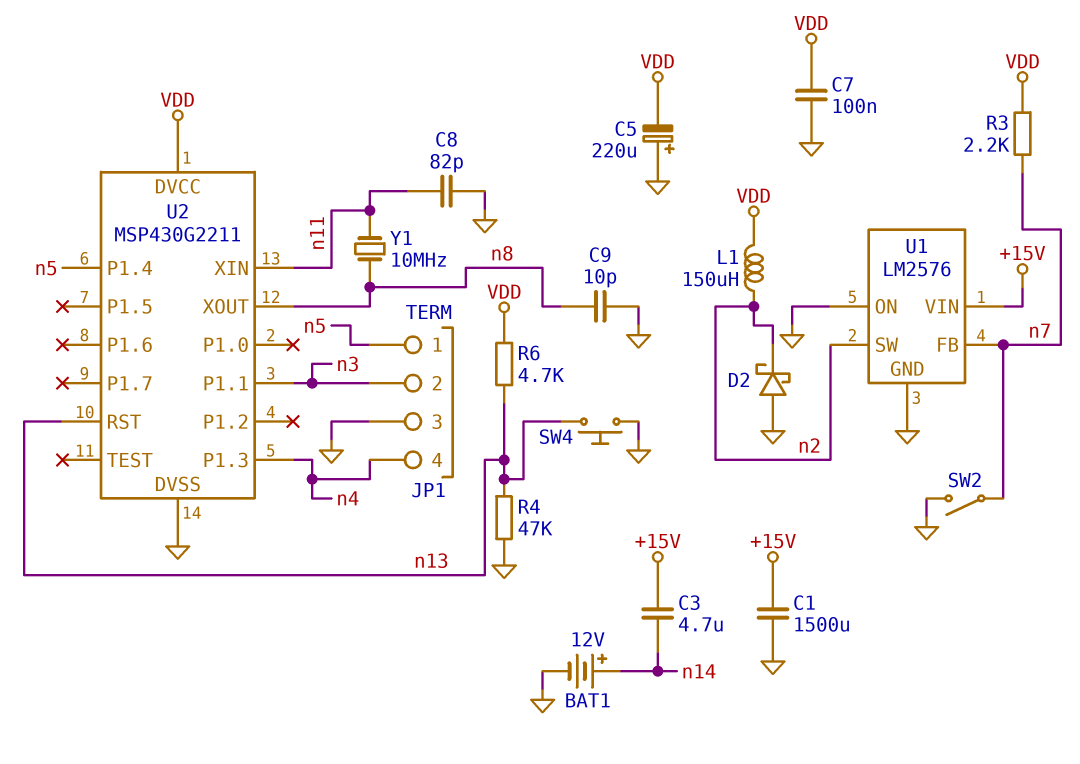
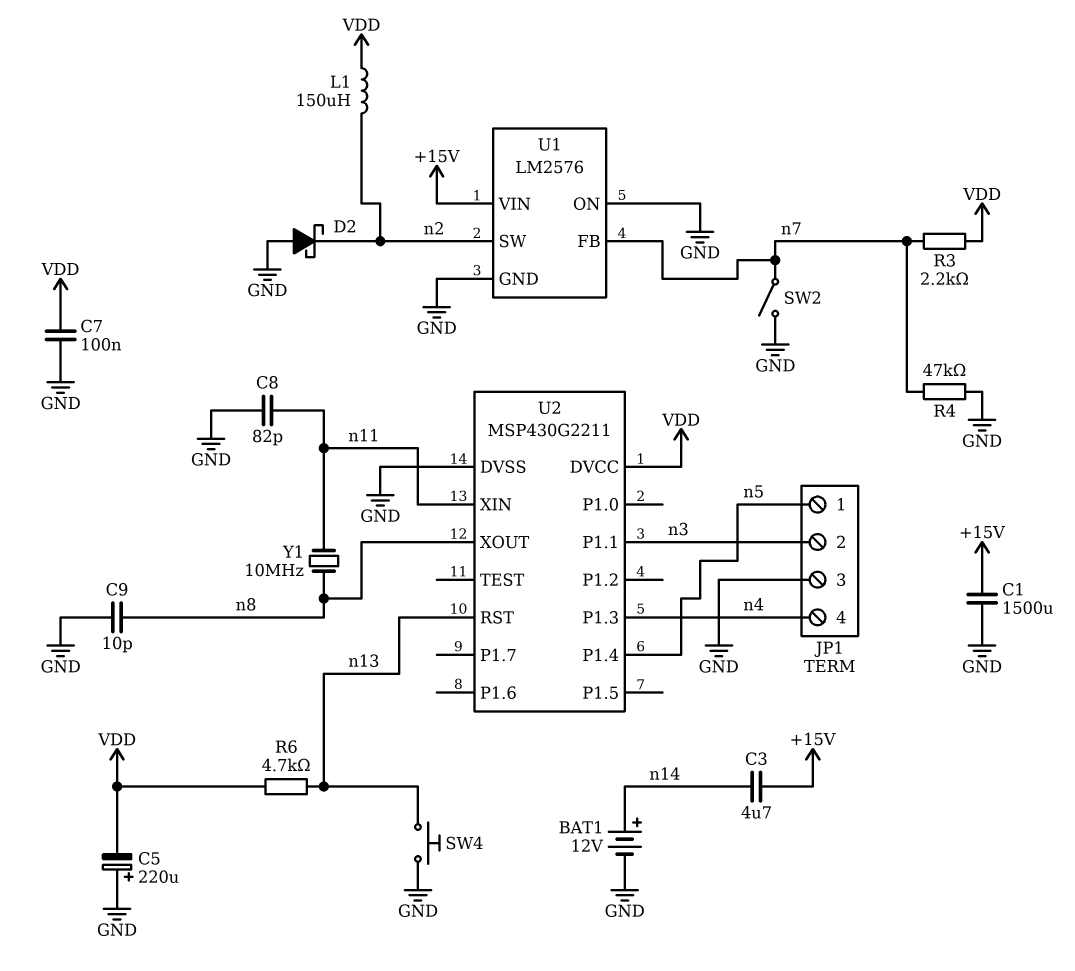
R4: 47k (GND, n13) -> 47k (GND, n7)

